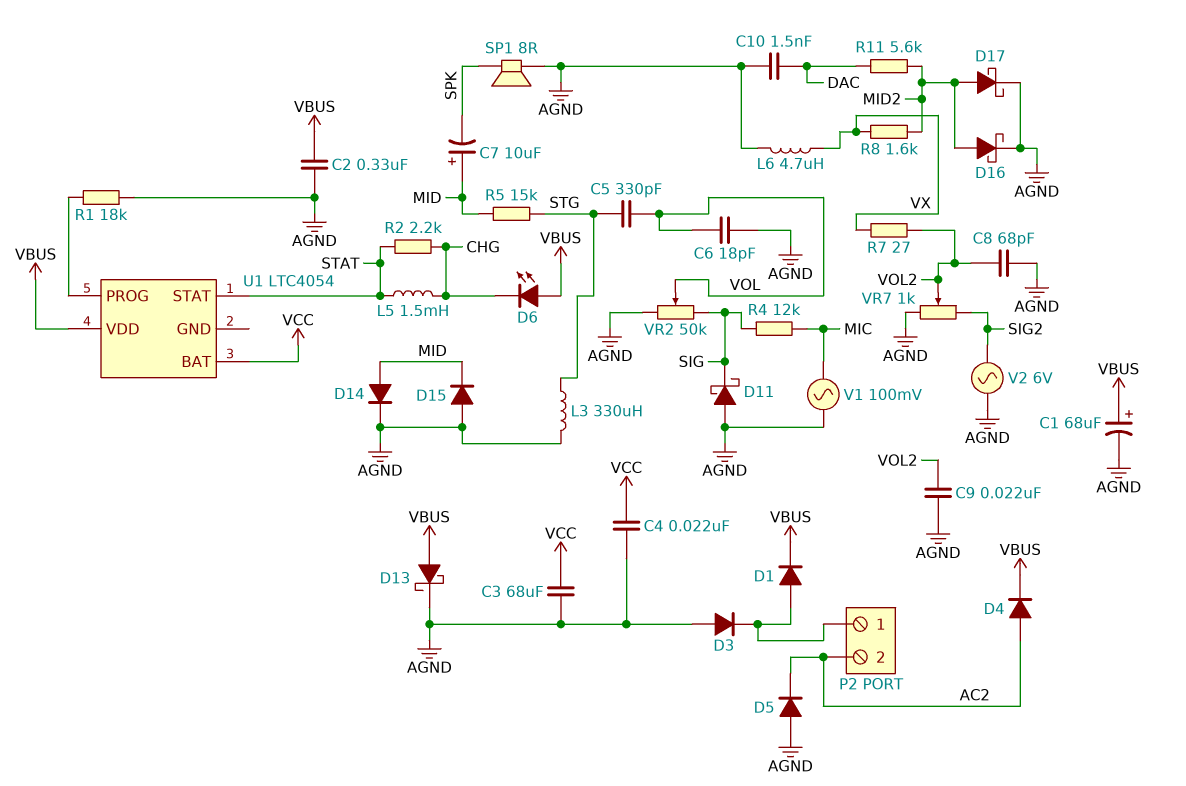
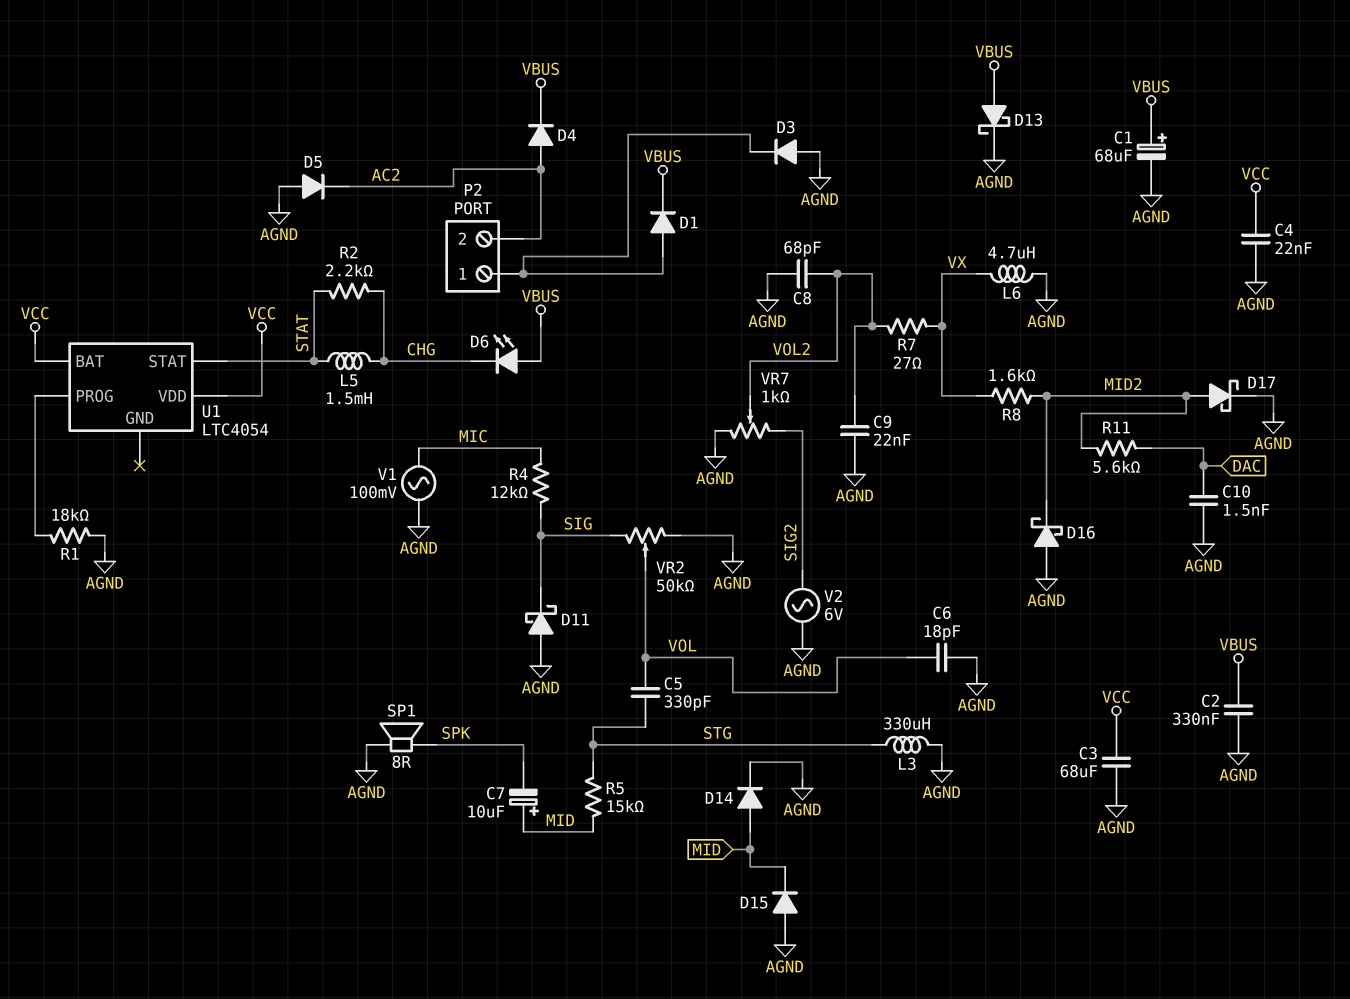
D16: schottky (A MID2, K AGND) -> schottky (A AGND, K MID2)
U1 pin VDD: VBUS -> VCC

